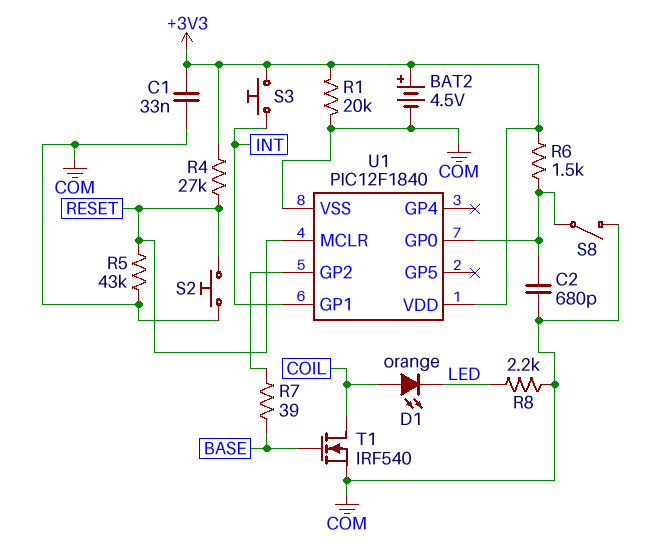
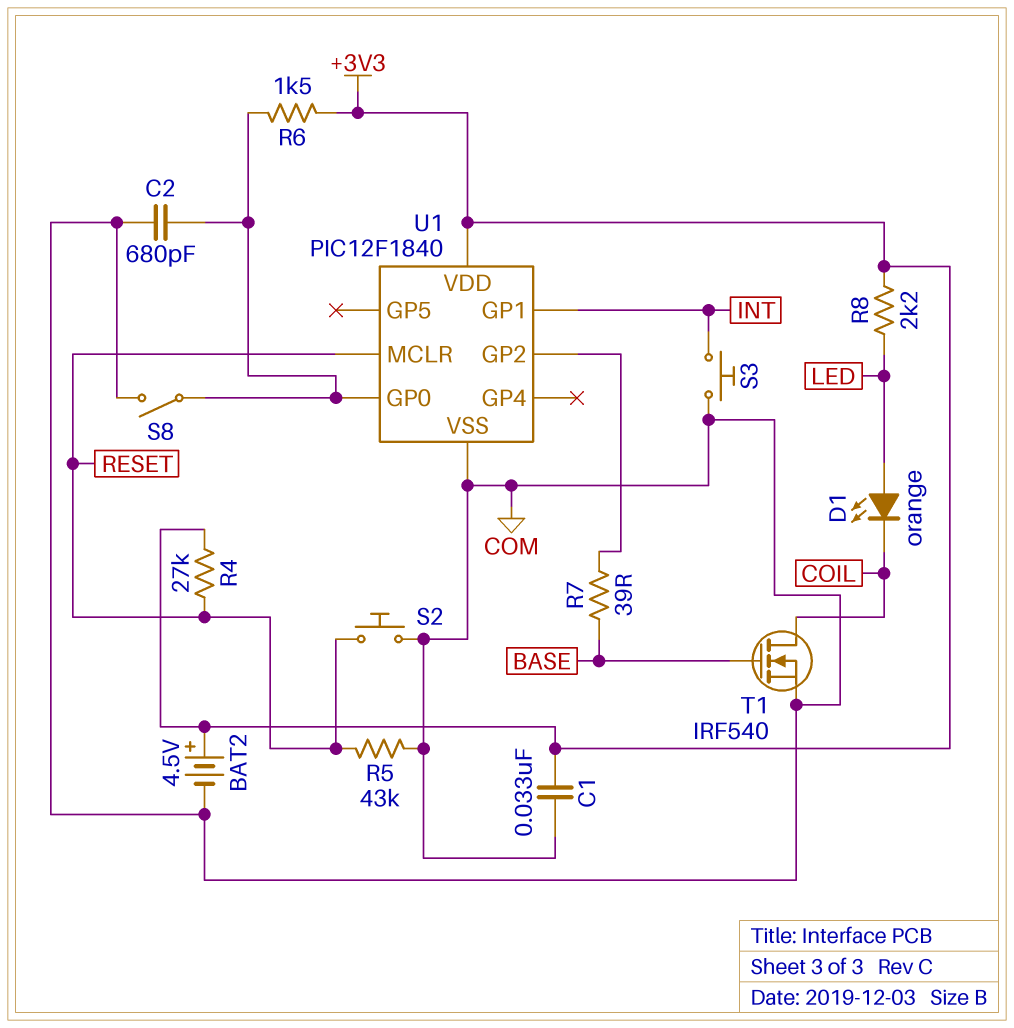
D1: LED orange (A COIL, K LED) -> LED orange (A LED, K COIL)
R1: 20k (+3V3, COM) -> none
R8: 2.2k (COM, LED) -> 2.2k (+3V3, LED)
S3: button (+3V3, INT) -> button (COM, INT)

